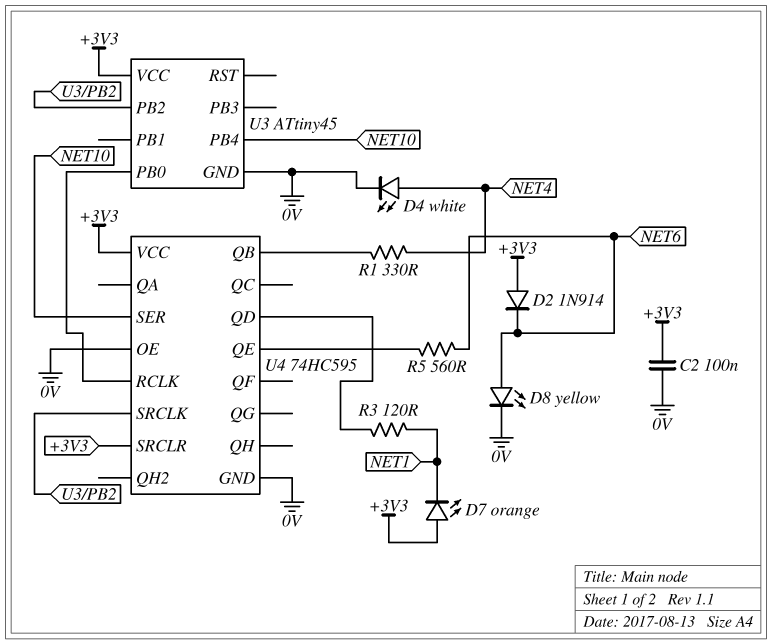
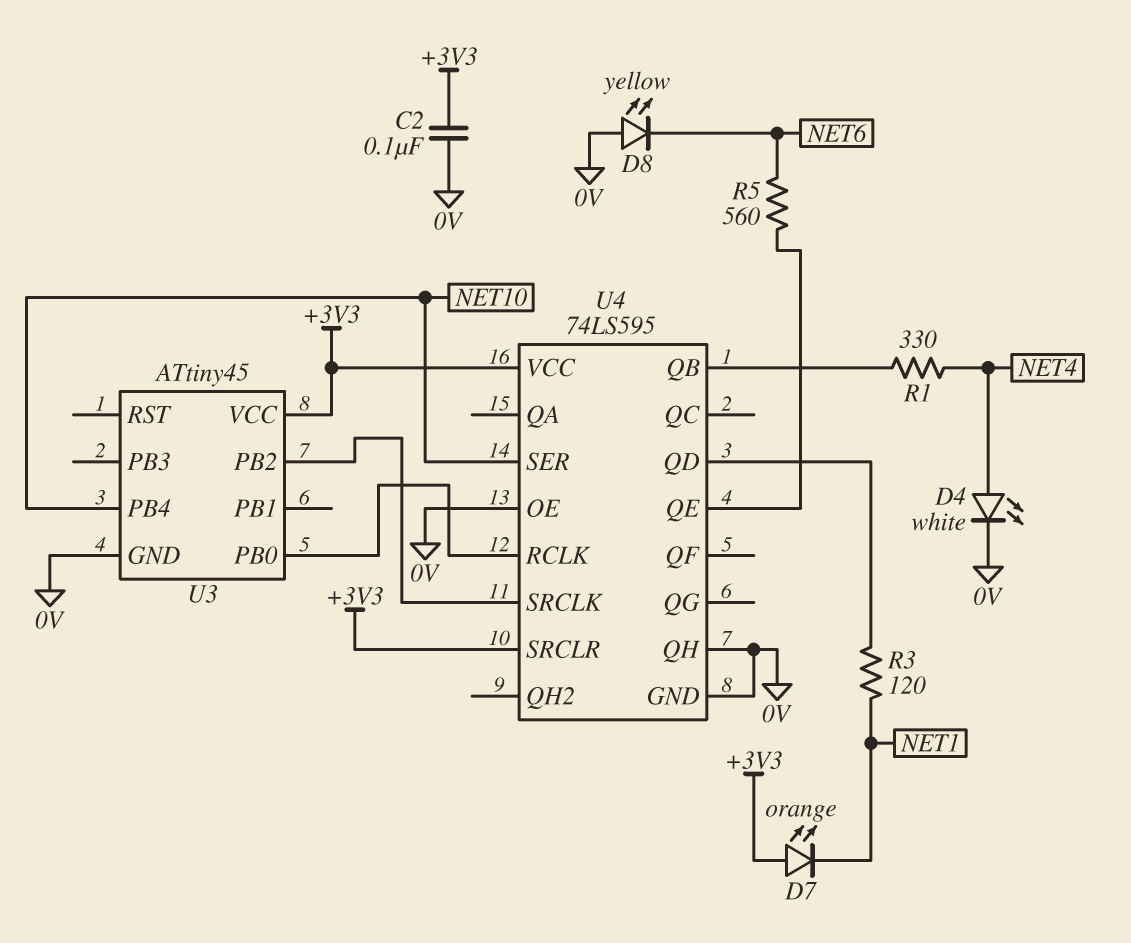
D2: diode 1N914 (A +3V3, K NET6) -> none
D8: LED yellow (A NET6, K 0V) -> LED yellow (A 0V, K NET6)
U4: 74HC595 -> 74LS595
U4 pin QH: none -> 0V

